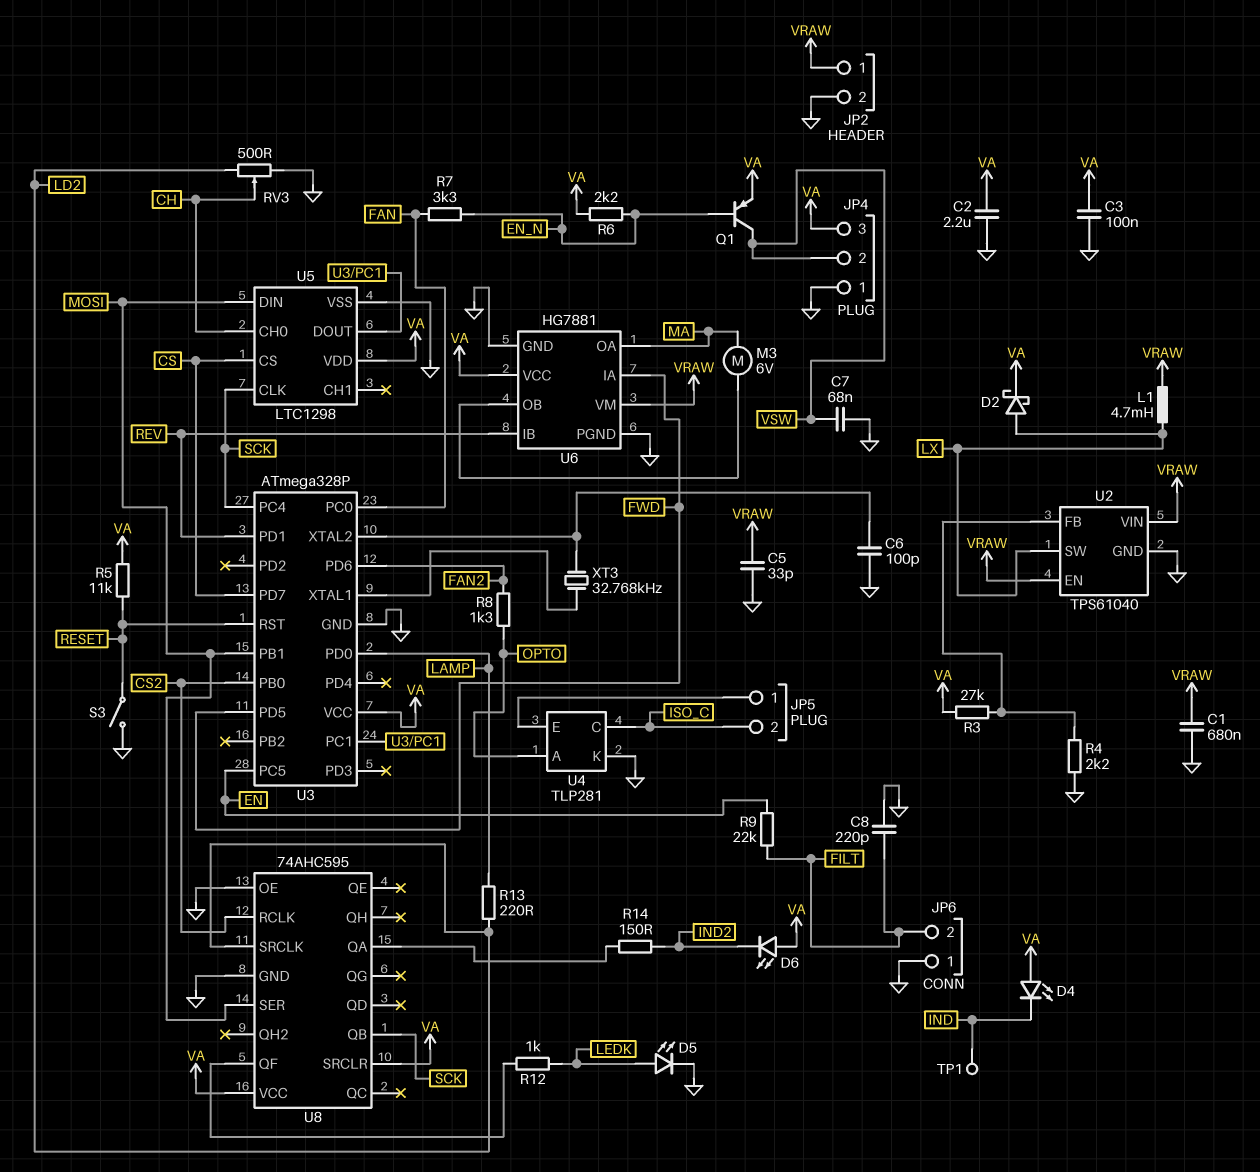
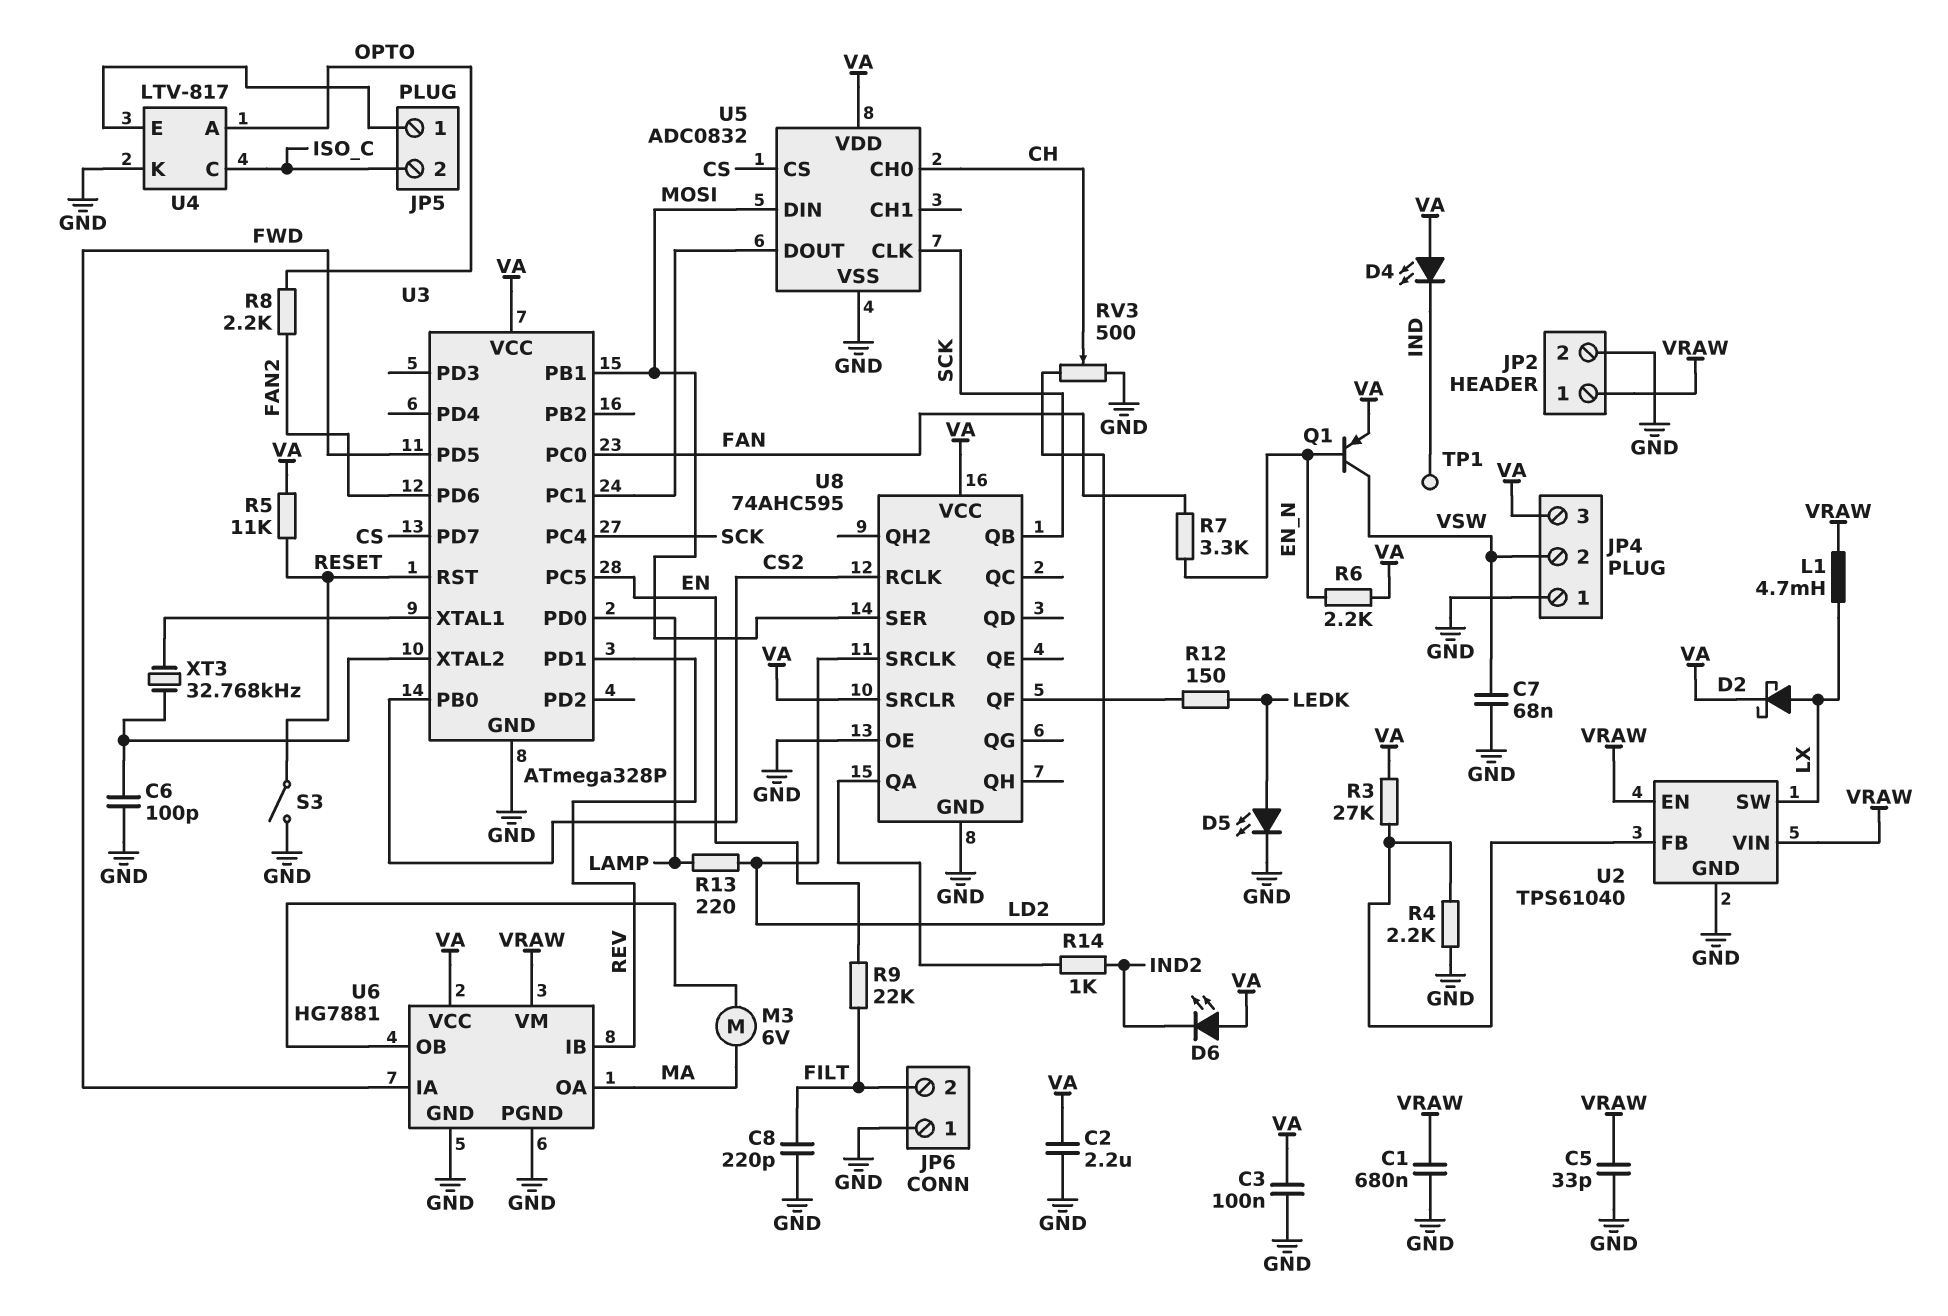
R8: 1.3k (FAN2, OPTO) -> 2.2k (FAN2, OPTO)
R12: 1k (LEDK, U8/QF) -> 150 (LEDK, U8/QF)
R14: 150 (IND2, U8/QA) -> 1k (IND2, U8/QA)
U4: TLP281 -> LTV-817
U5: LTC1298 -> ADC0832

